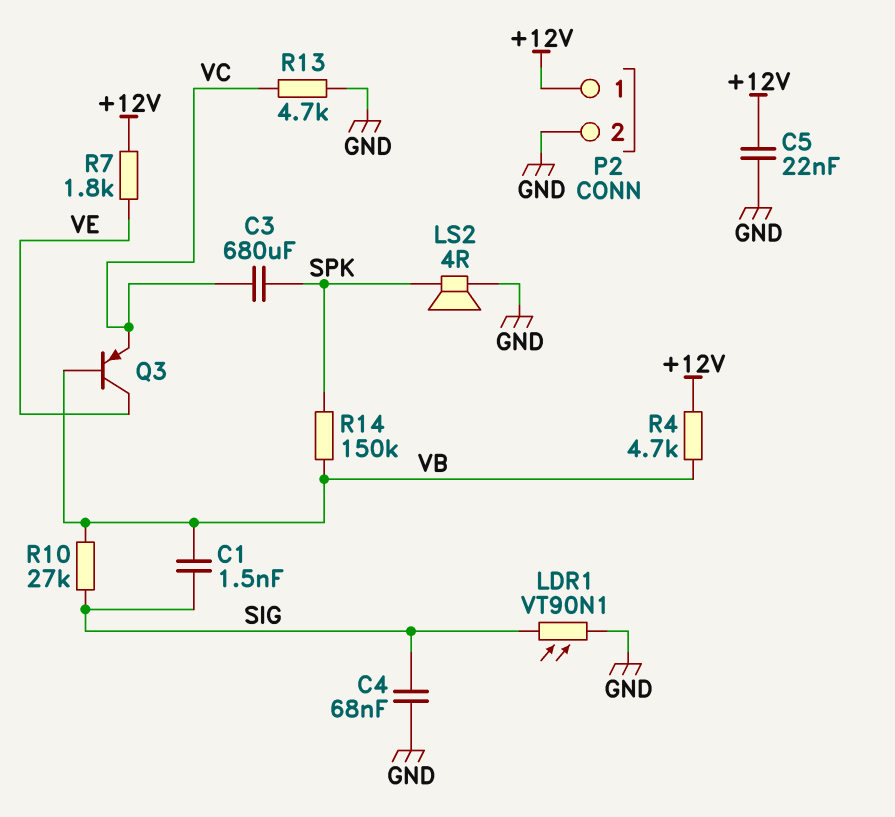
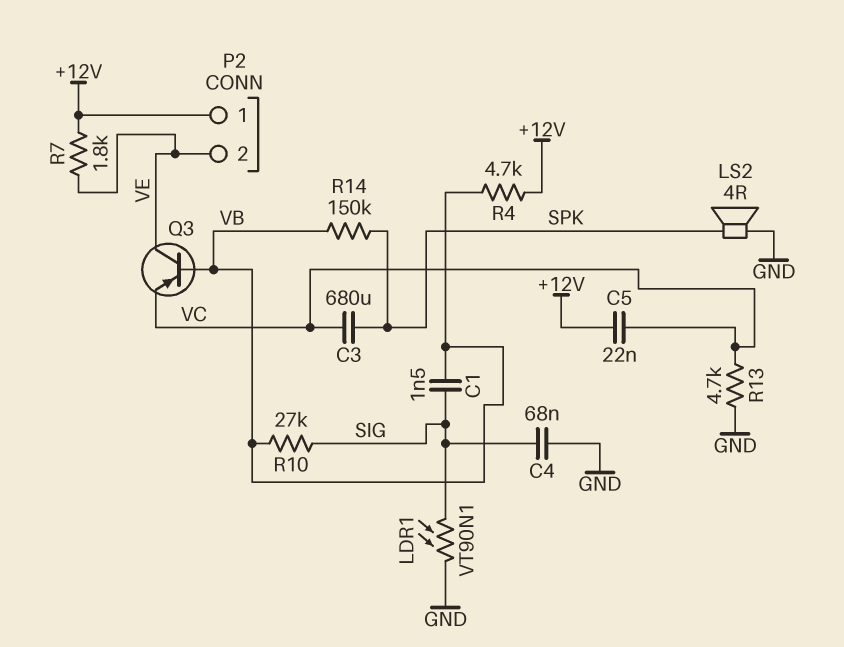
C5: 22nF (+12V, GND) -> 22nF (+12V, VC)
P2 pin 2: GND -> VE

